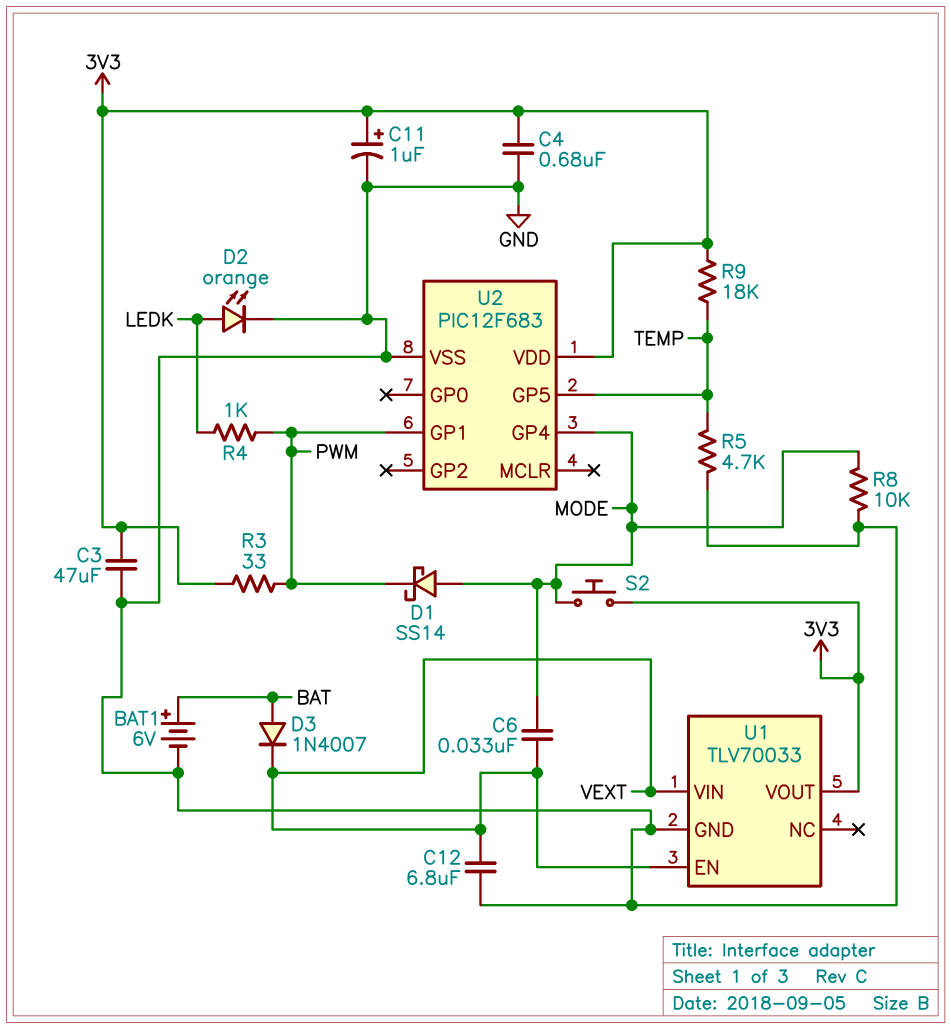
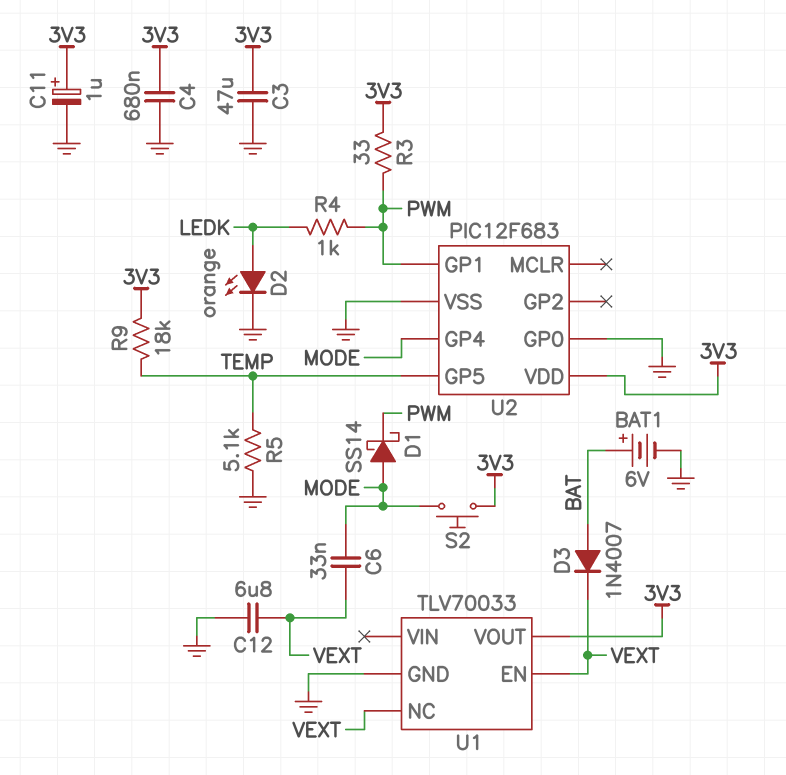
R5: 4.7k (GND, TEMP) -> 5.1k (GND, TEMP)
R8: 10k (GND, MODE) -> none
U1 pin NC: none -> VEXT
U1 pin VIN: VEXT -> none
U2 pin GP0: none -> GND

